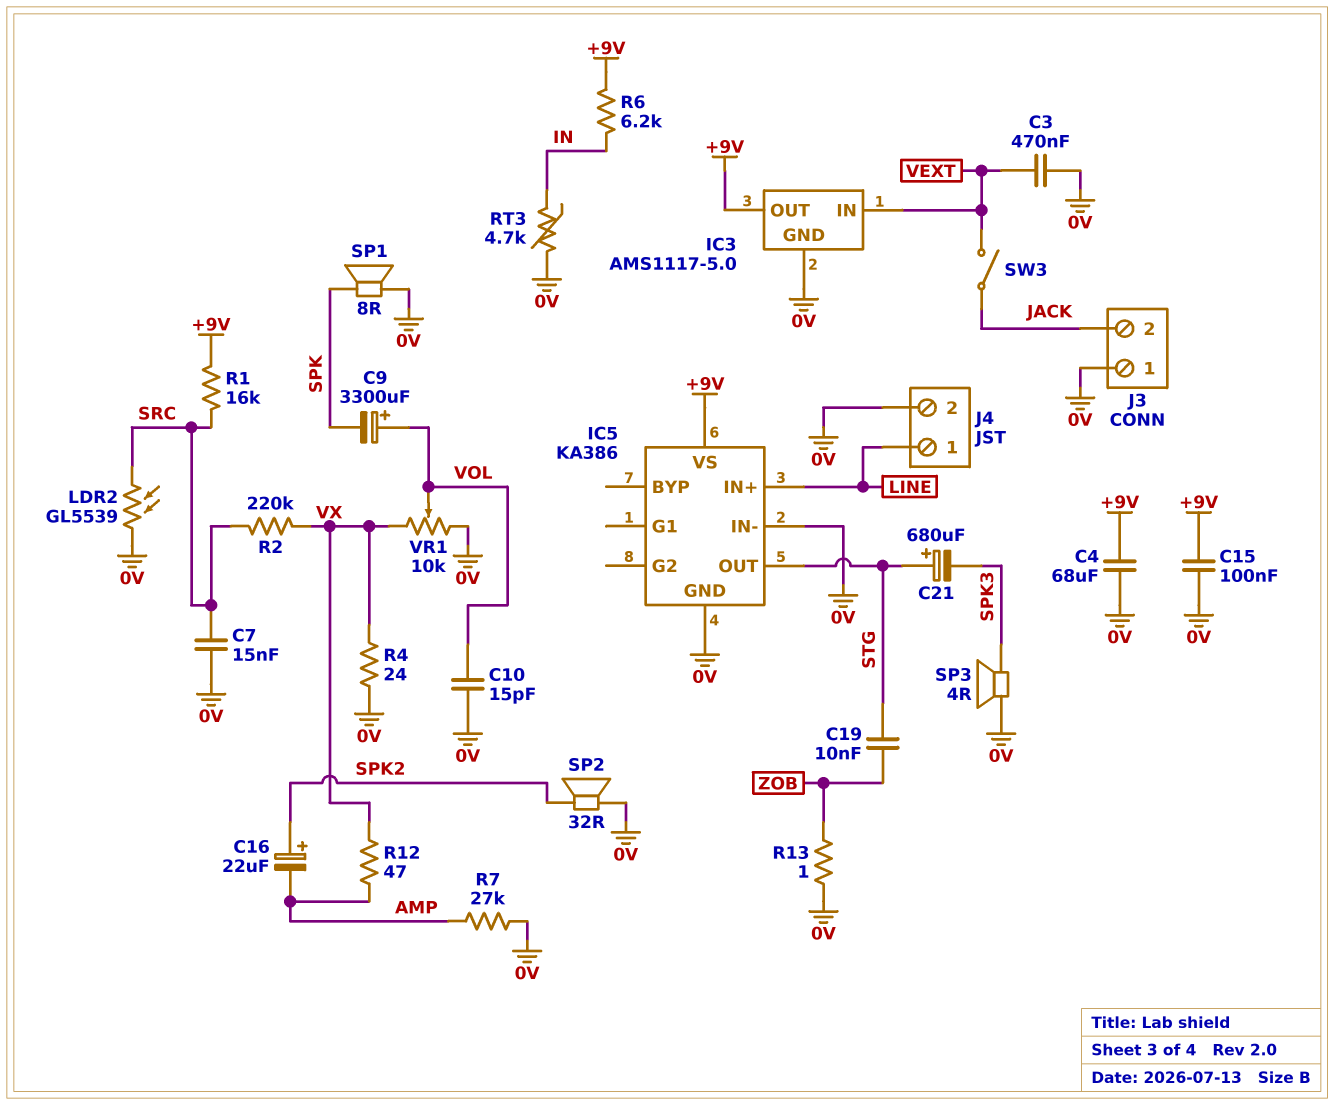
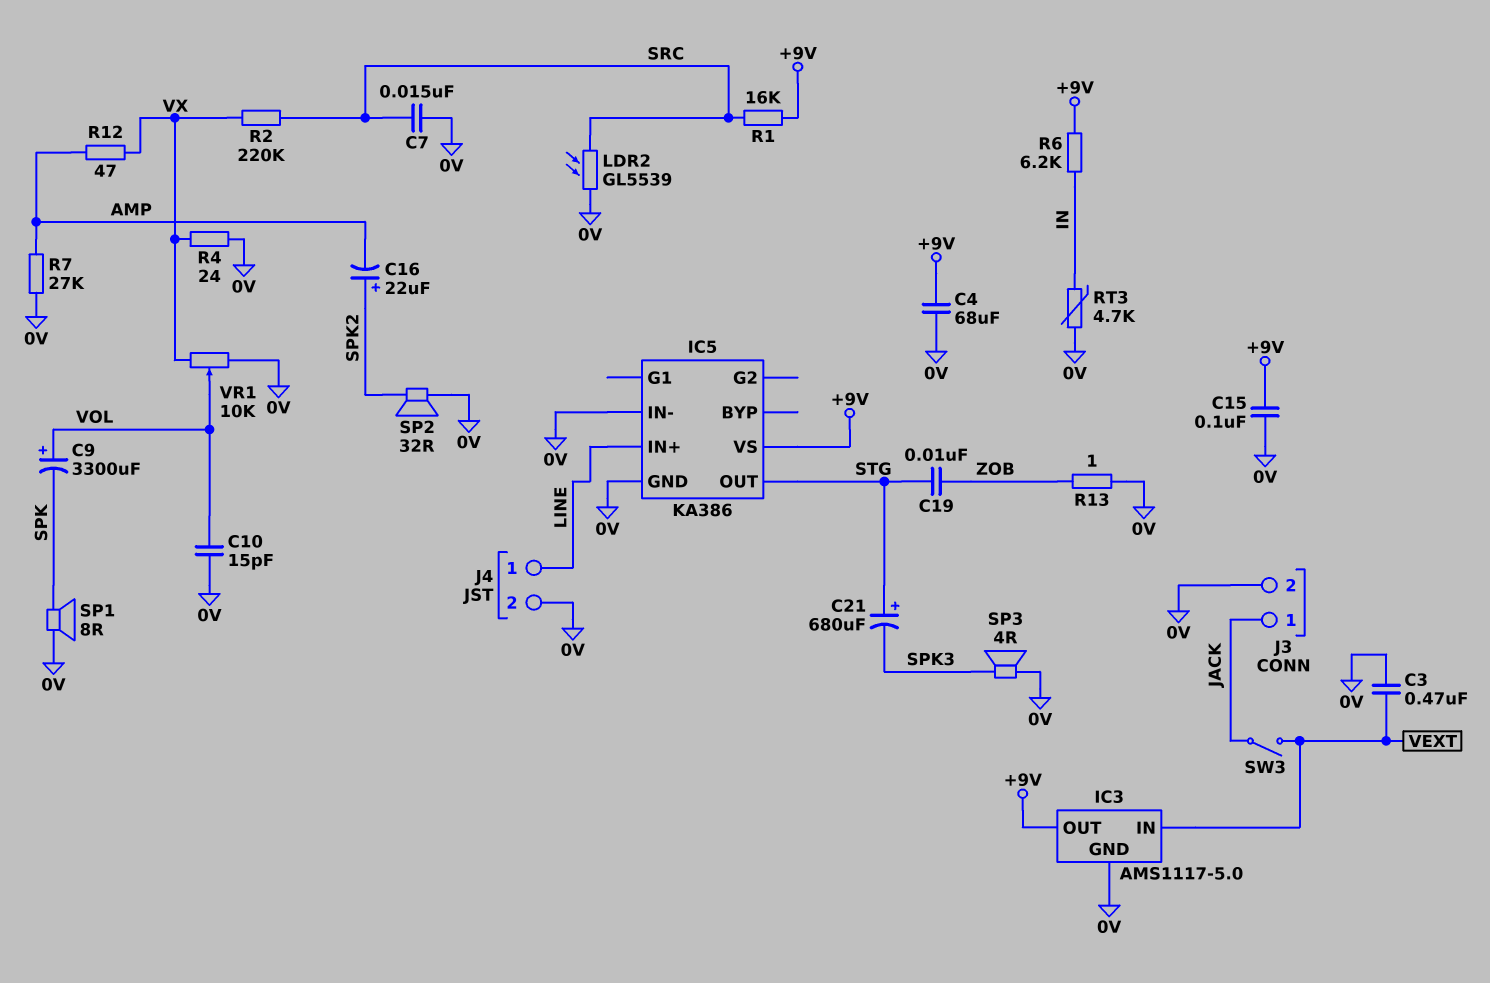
J3 pin 1: 0V -> JACK
J3 pin 2: JACK -> 0V

